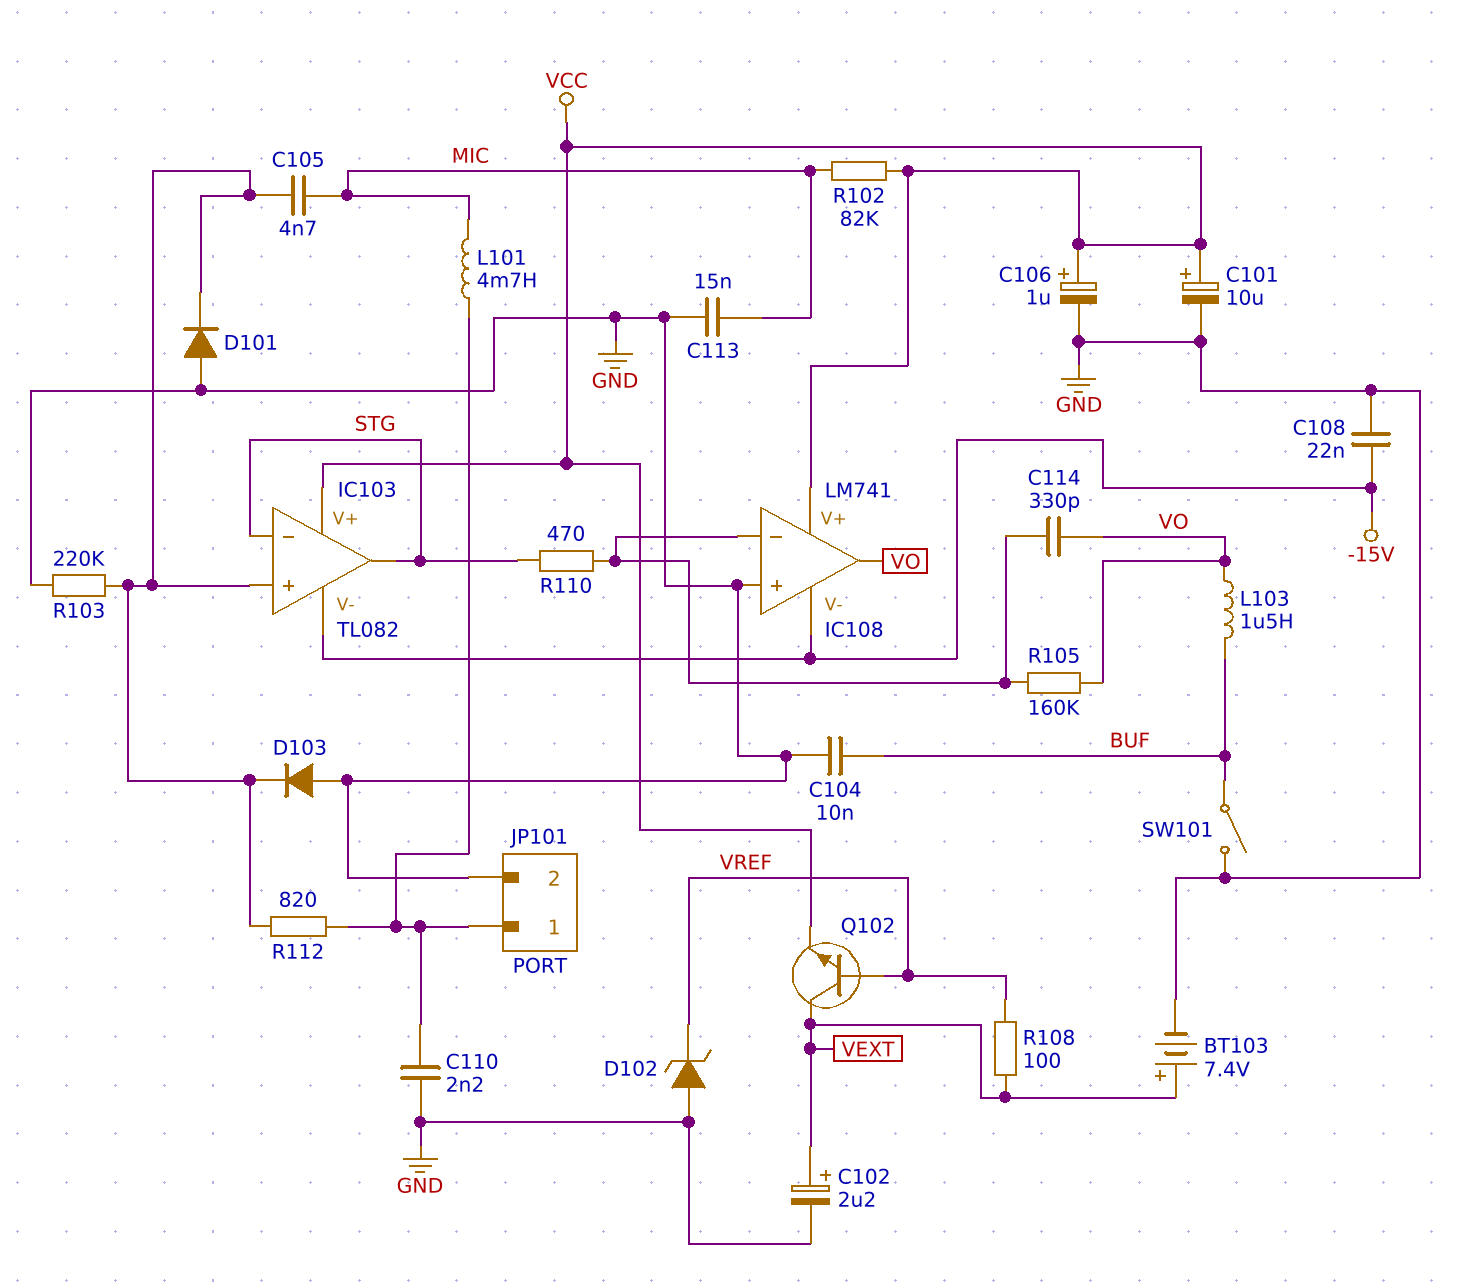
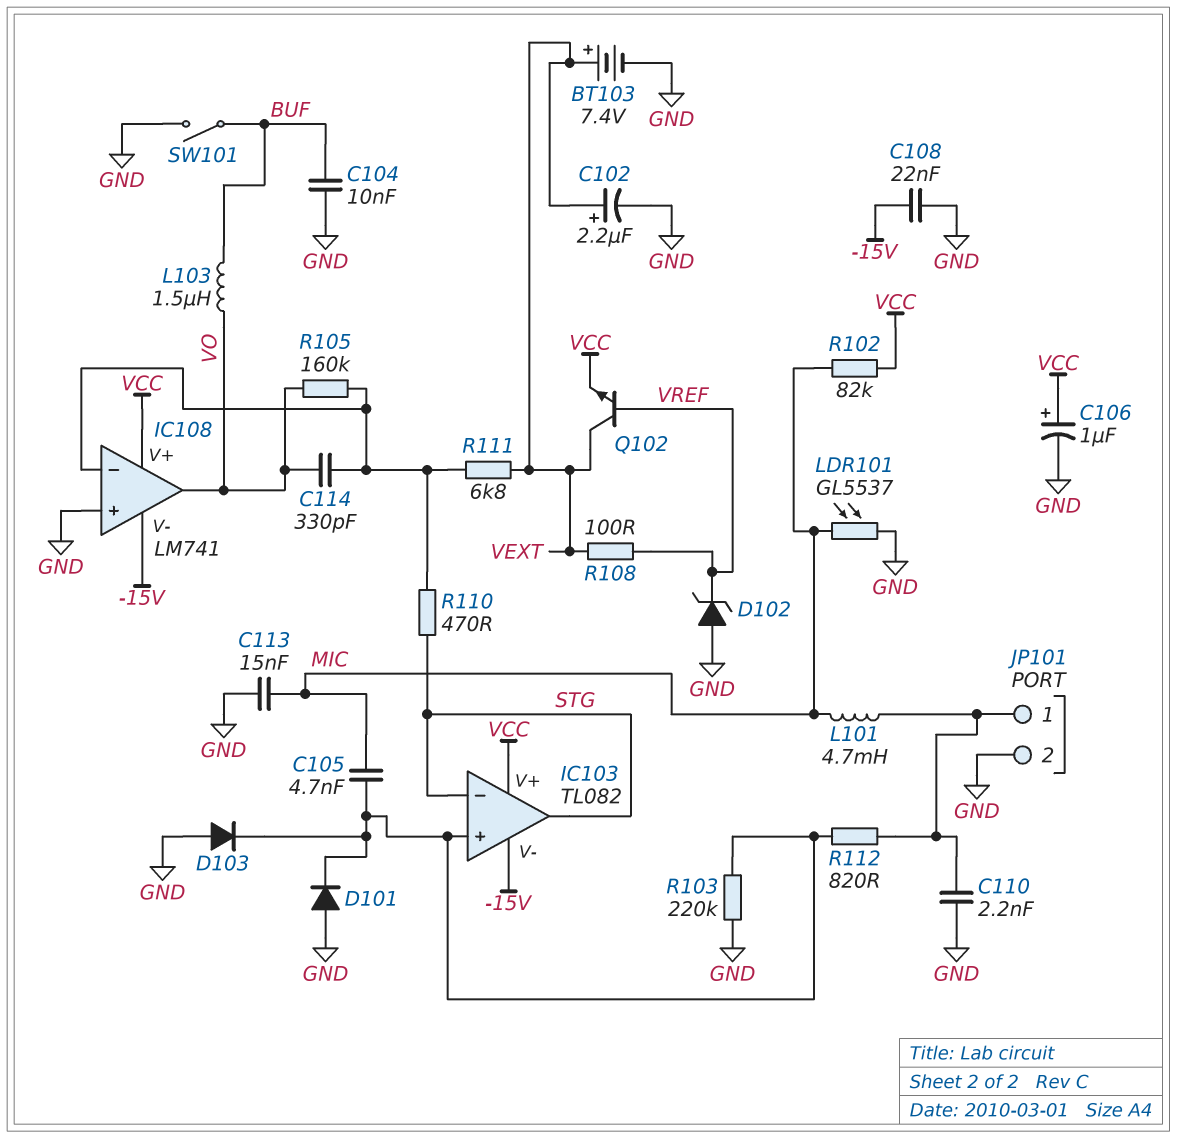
C101: 10uF (plus VCC, minus GND) -> none
LDR101: none -> GL5537 (GND, MIC)
R111: none -> 6.8k (IC108/in-, VEXT)

